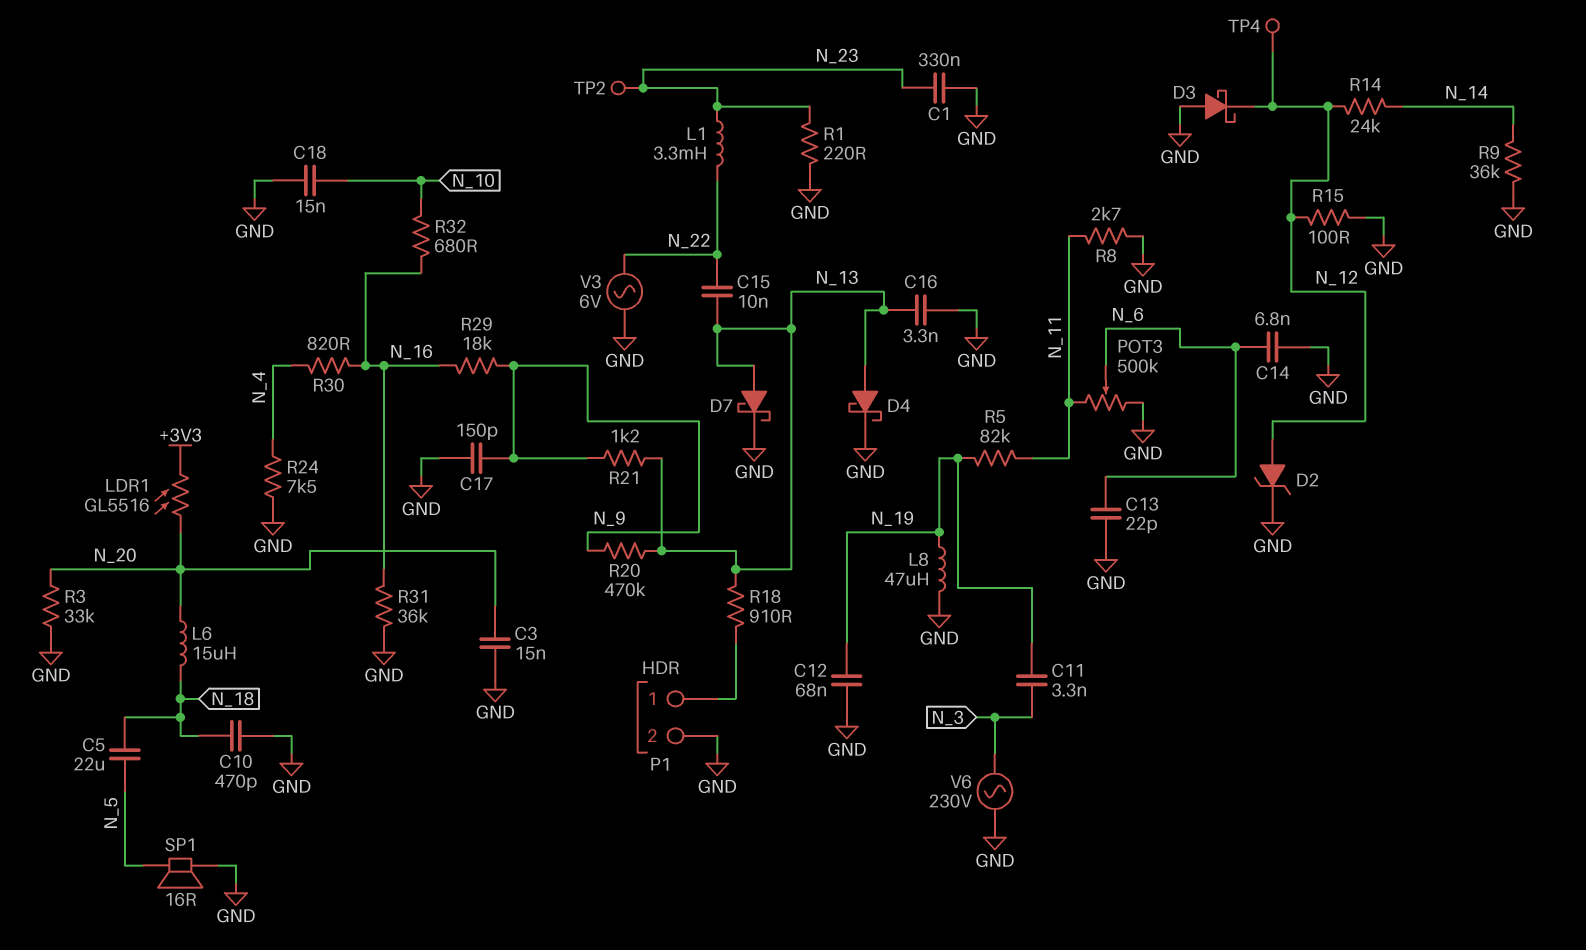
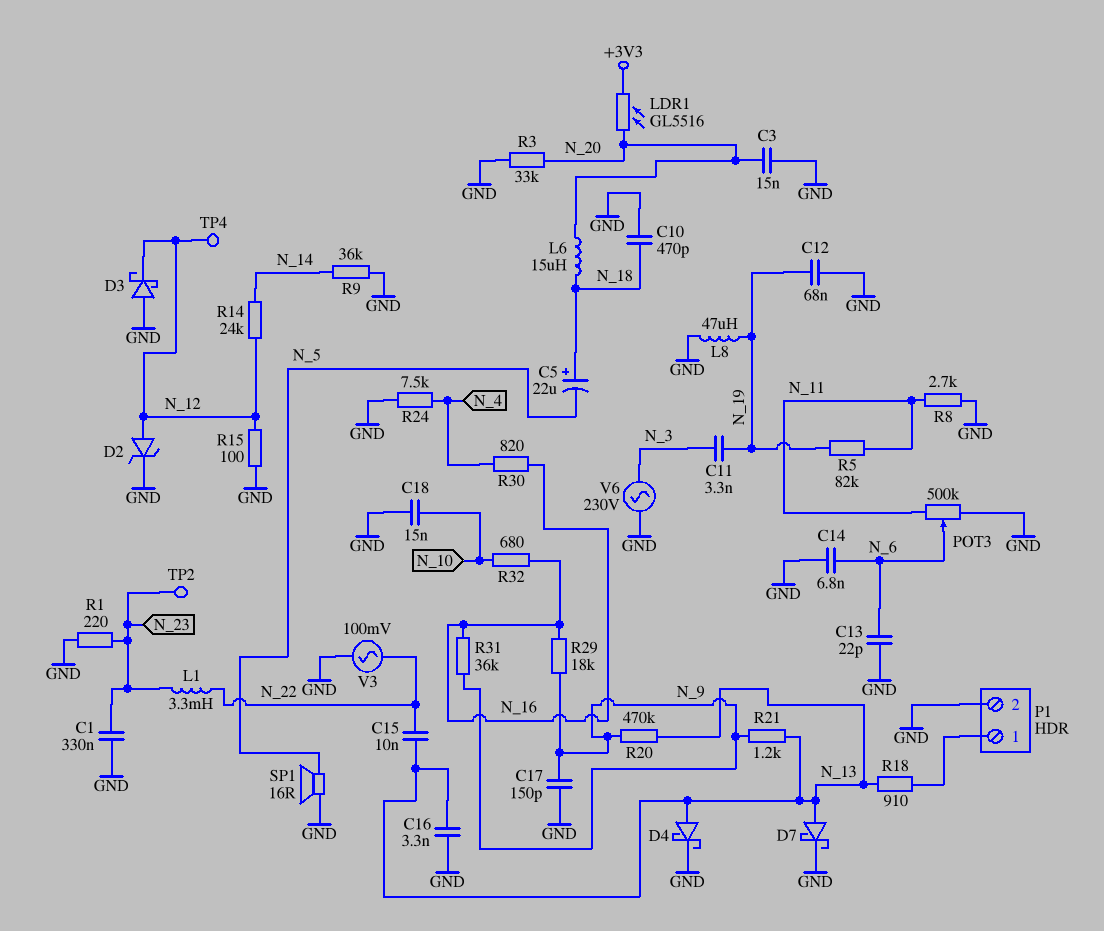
C5: 22uF (N_5, N_18) -> 22uF (plus N_18, minus N_5)
R31: 36k (GND, N_16) -> 36k (N_9, N_16)
V3: AC 6V (GND, N_22) -> AC 100mV (GND, N_22)

